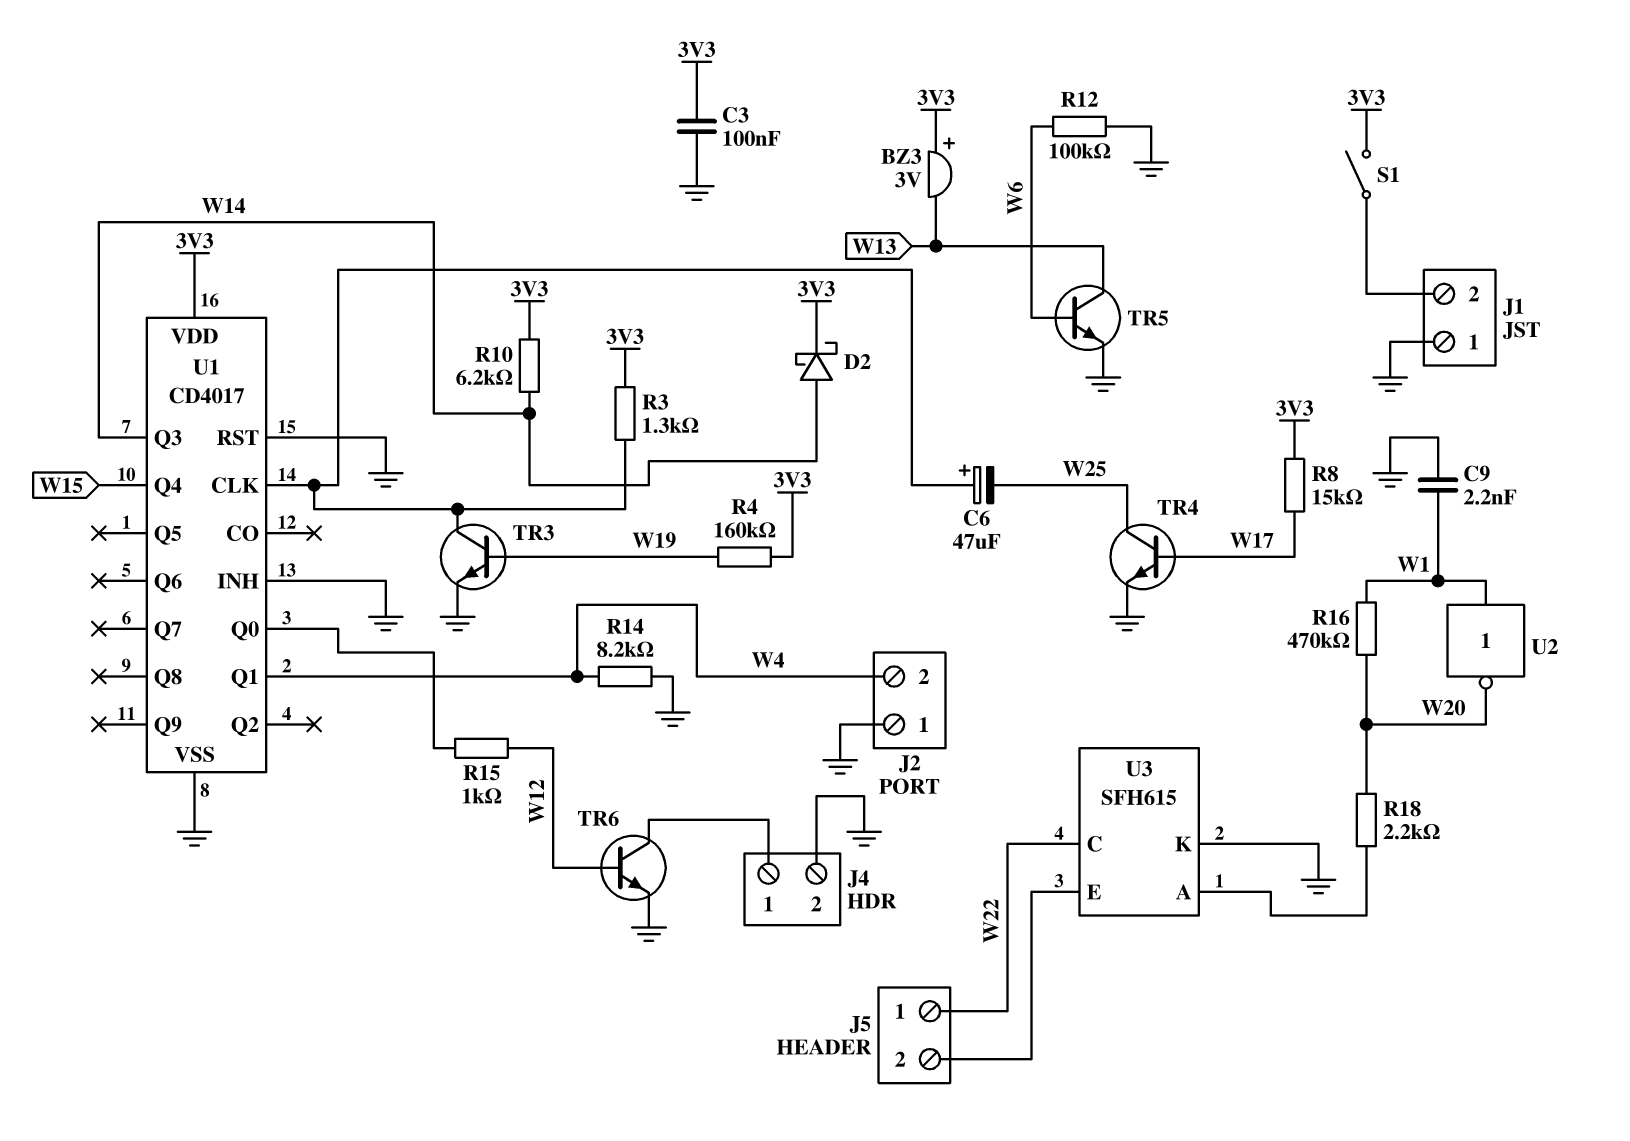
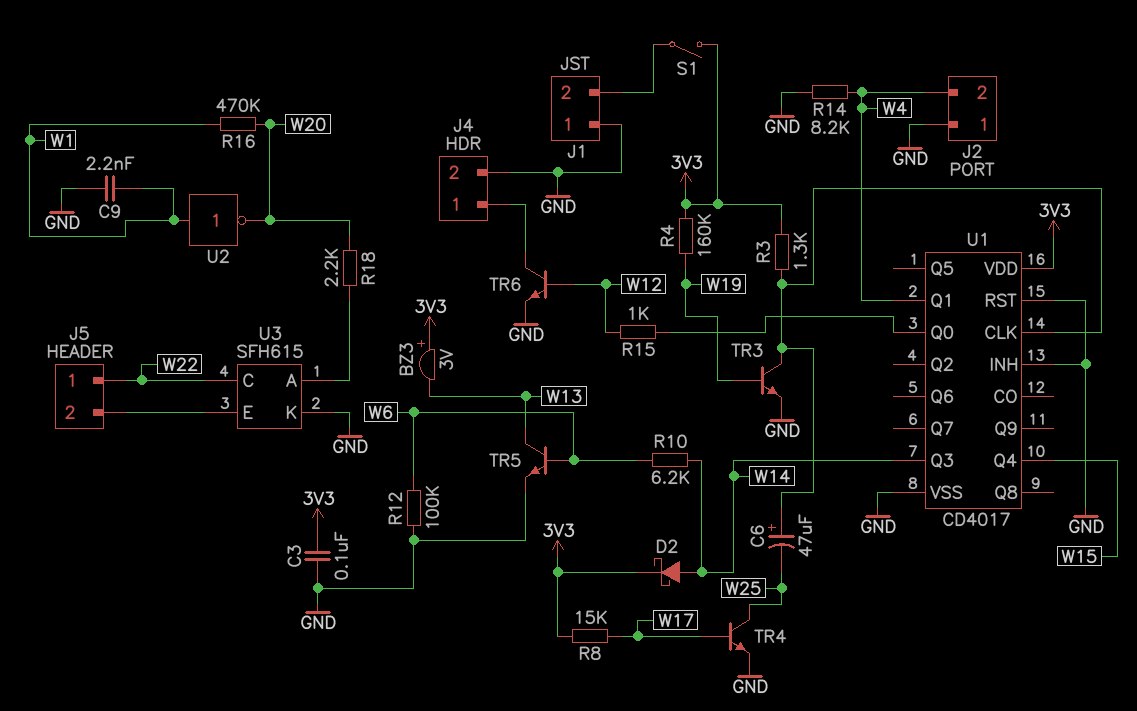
R10: 6.2k (3V3, W14) -> 6.2k (W6, W14)

